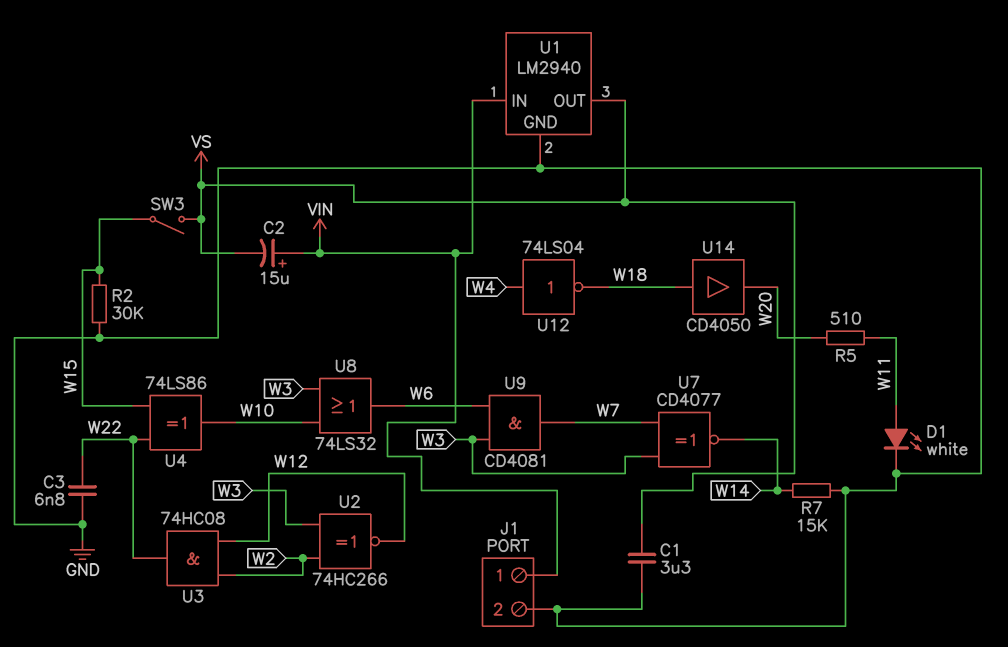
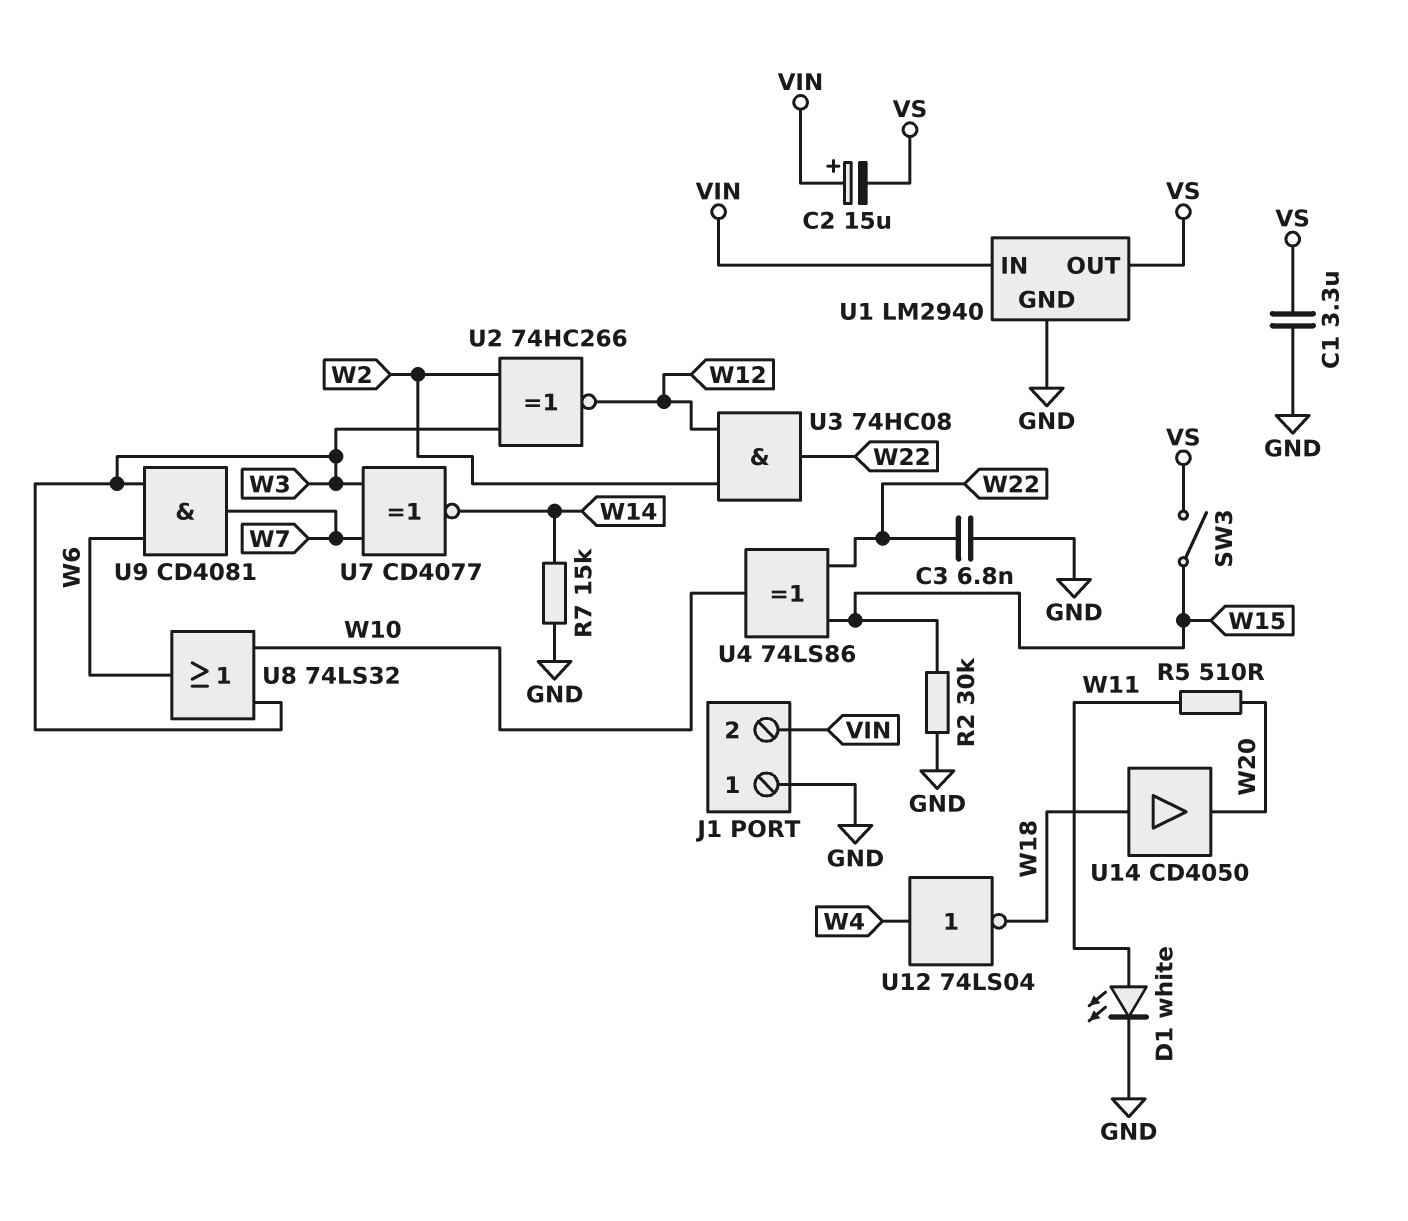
J1 pin 1: VIN -> GND
J1 pin 2: GND -> VIN

